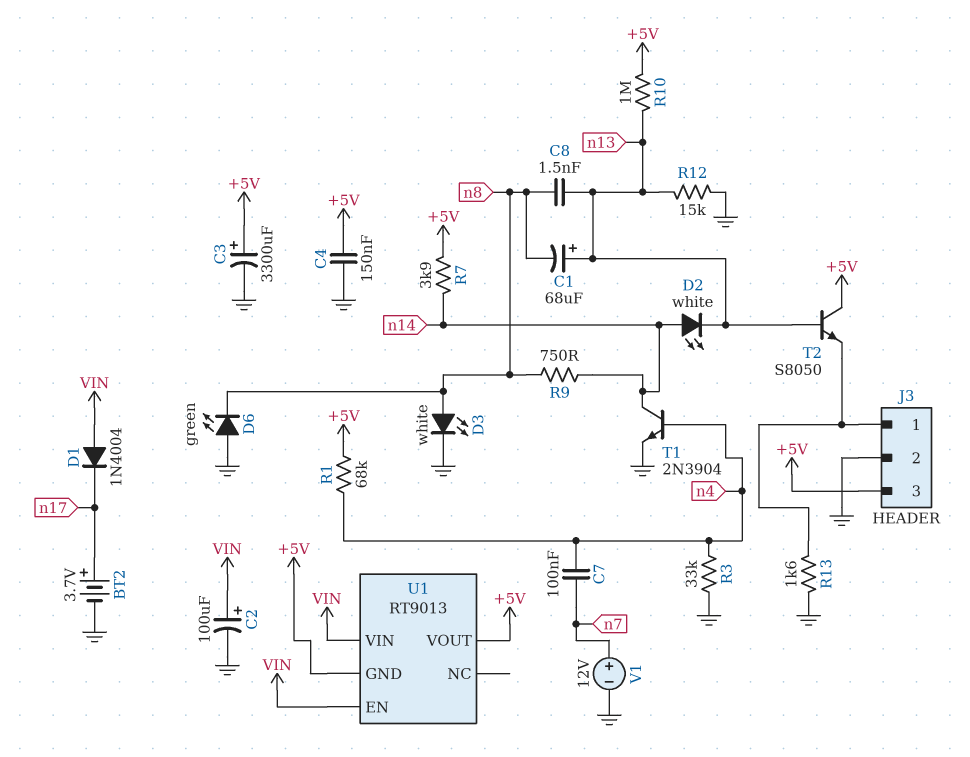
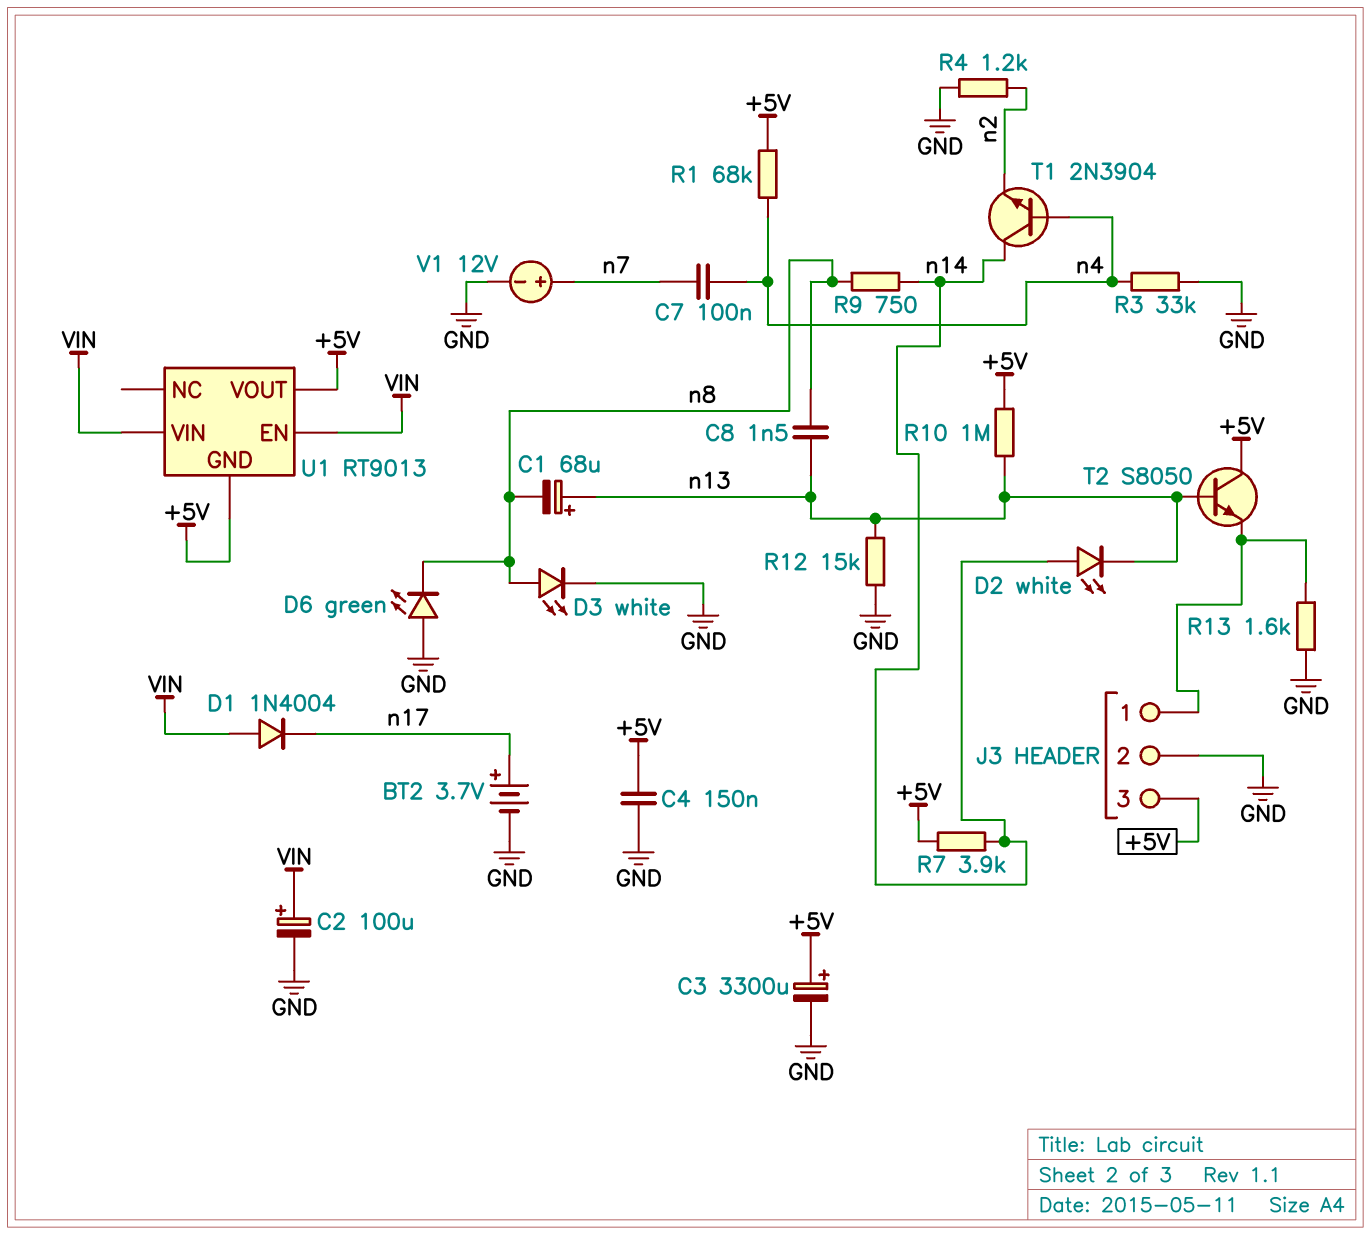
R4: none -> 1.2k (GND, n2)
T1: NPN 2N3904 (B n4, C n14, E GND) -> NPN 2N3904 (B n4, C n14, E n2)

